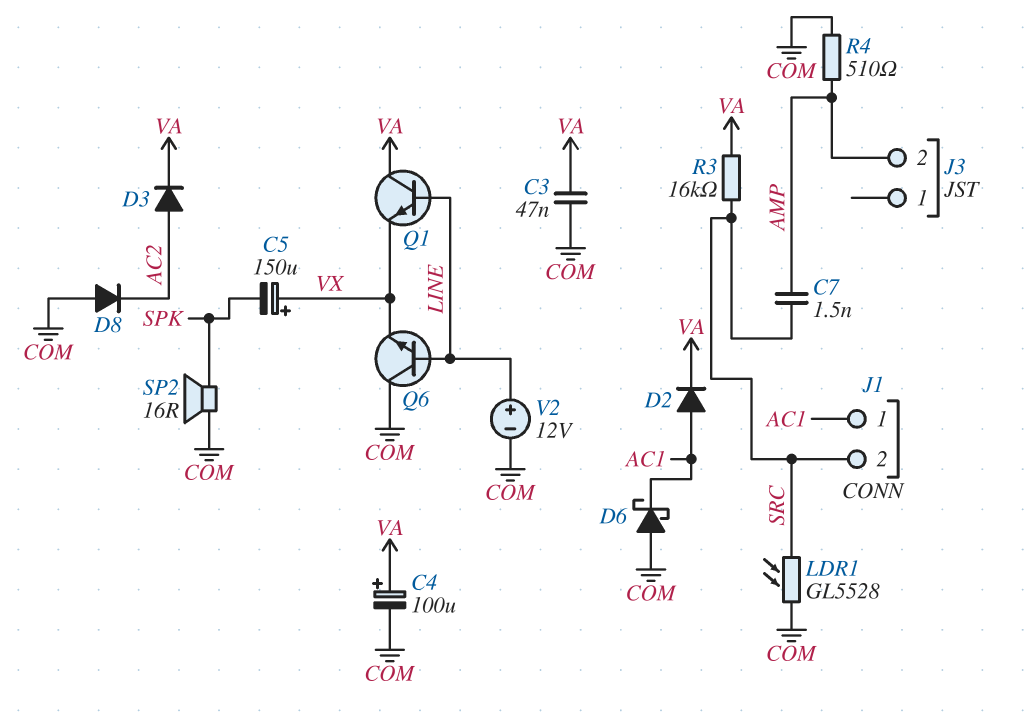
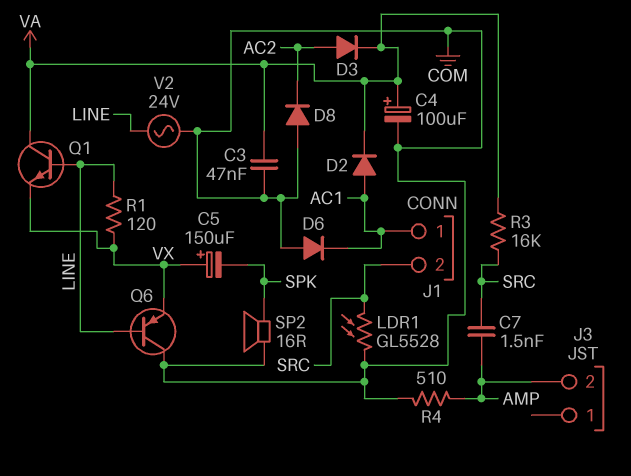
D6: schottky (A COM, K AC1) -> diode (A COM, K AC1)
Q6: NPN (B LINE, C COM, E VX) -> PNP (B LINE, C COM, E VX)
R1: none -> 120 (LINE, VX)
V2: 12V (plus LINE, minus COM) -> AC 24V (COM, LINE)

